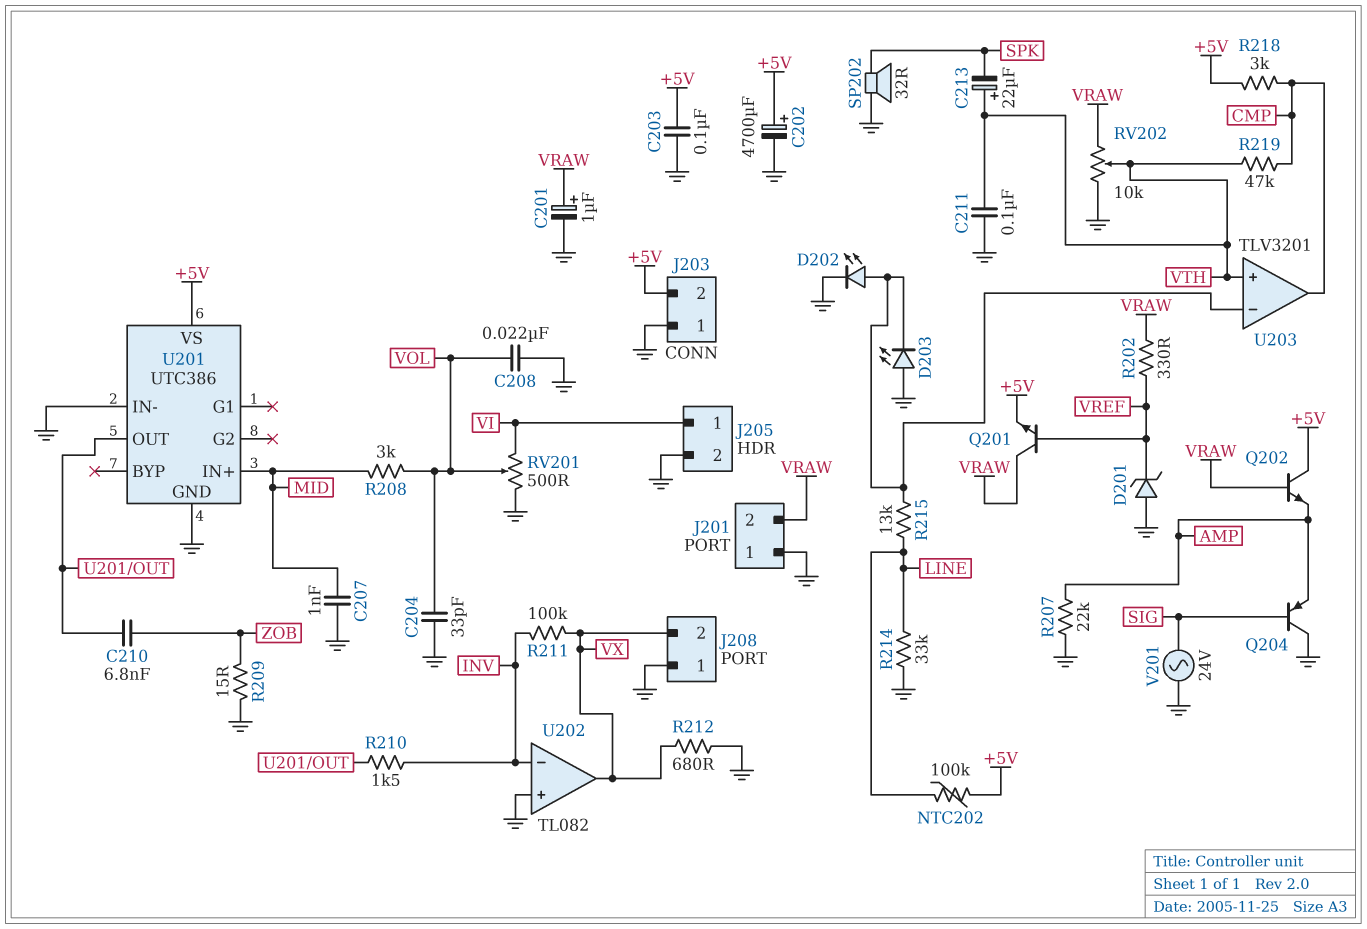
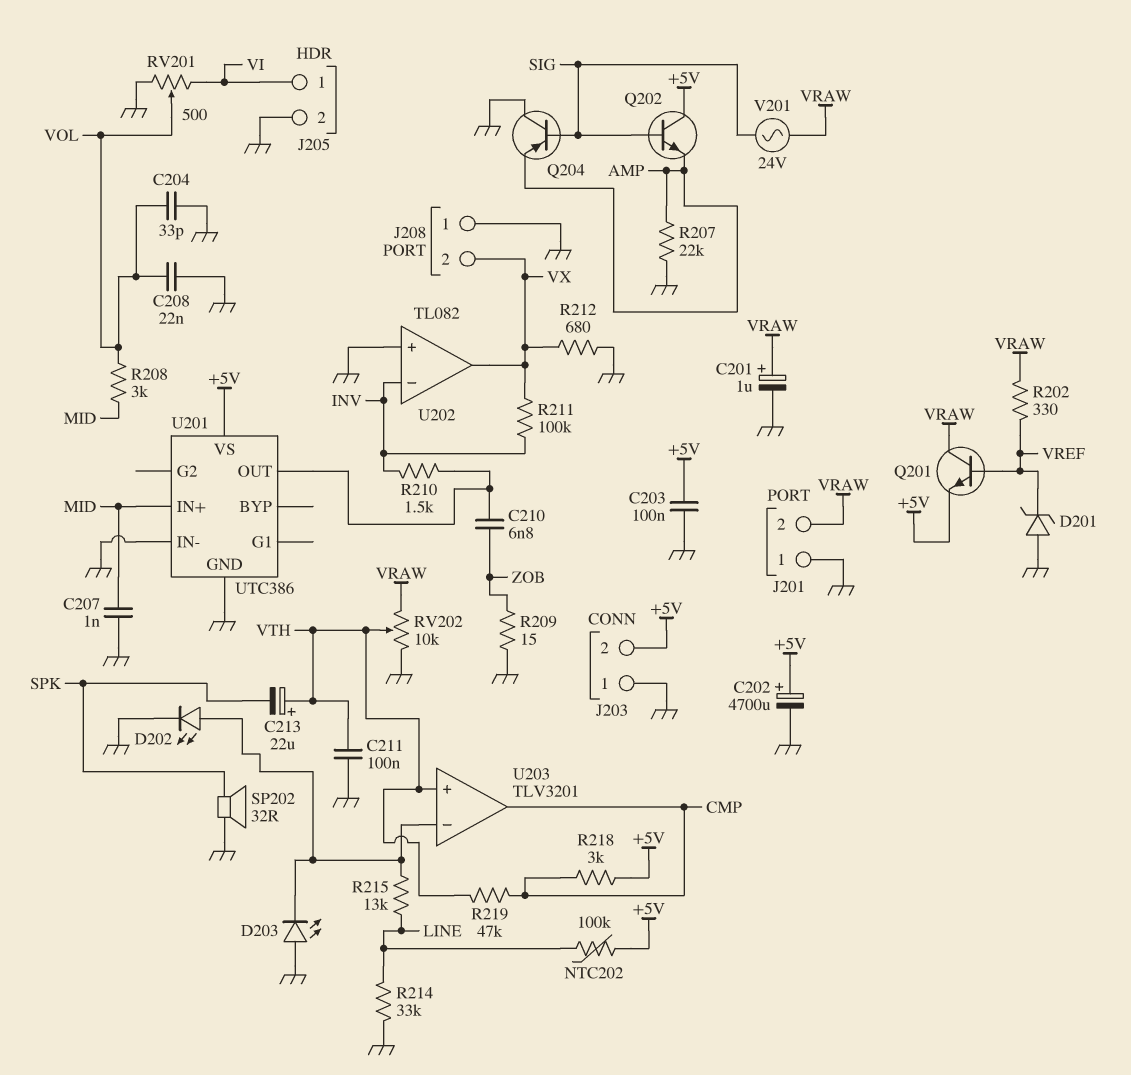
Q202: NPN (B VRAW, C +5V, E AMP) -> NPN (B SIG, C +5V, E AMP)
V201: AC 24V (GND, SIG) -> AC 24V (SIG, VRAW)

